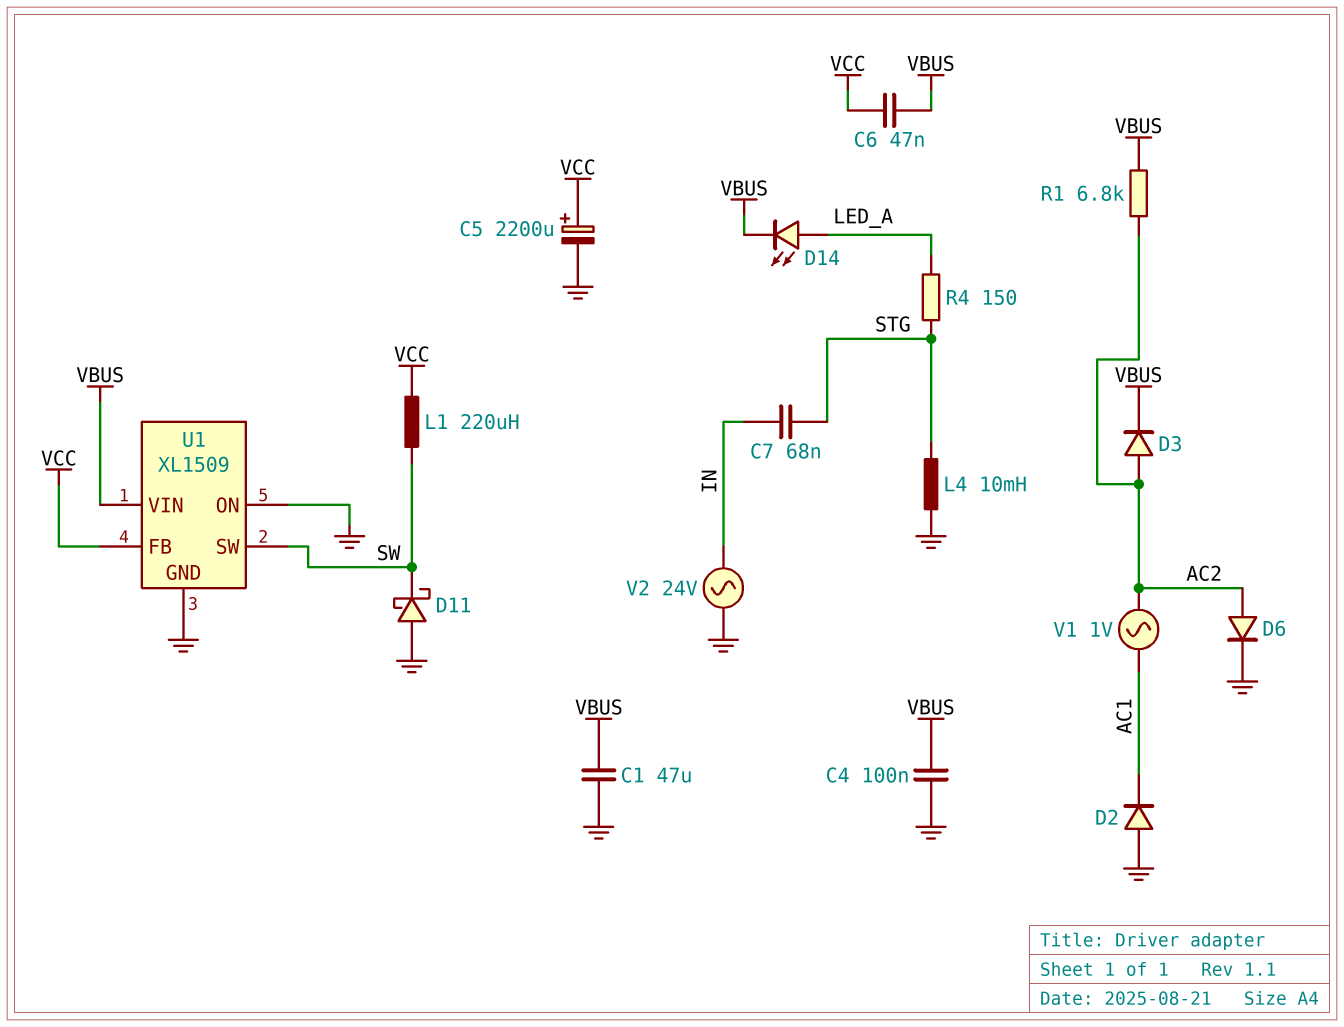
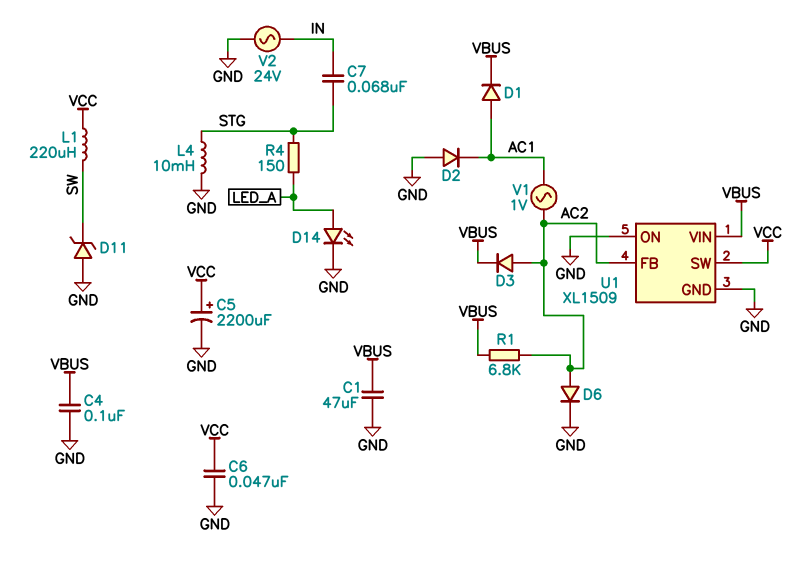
C6: 47nF (VBUS, VCC) -> 47nF (GND, VCC)
D1: none -> diode (A AC1, K VBUS)
D11: schottky (A GND, K SW) -> zener (A GND, K SW)
D14: LED (A LED_A, K VBUS) -> LED (A LED_A, K GND)
U1 pin FB: VCC -> AC2
U1 pin SW: SW -> VCC

